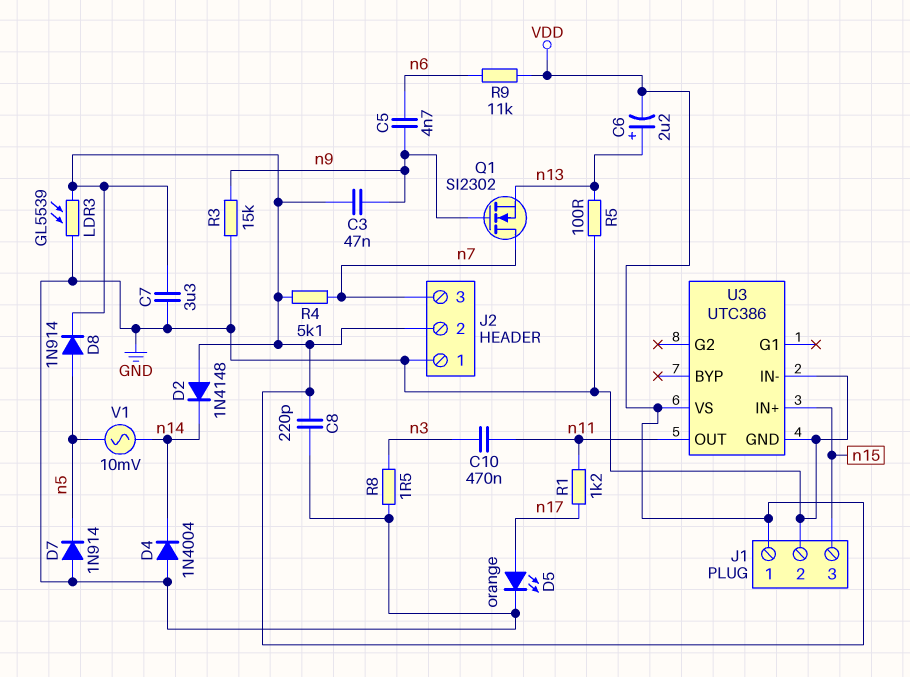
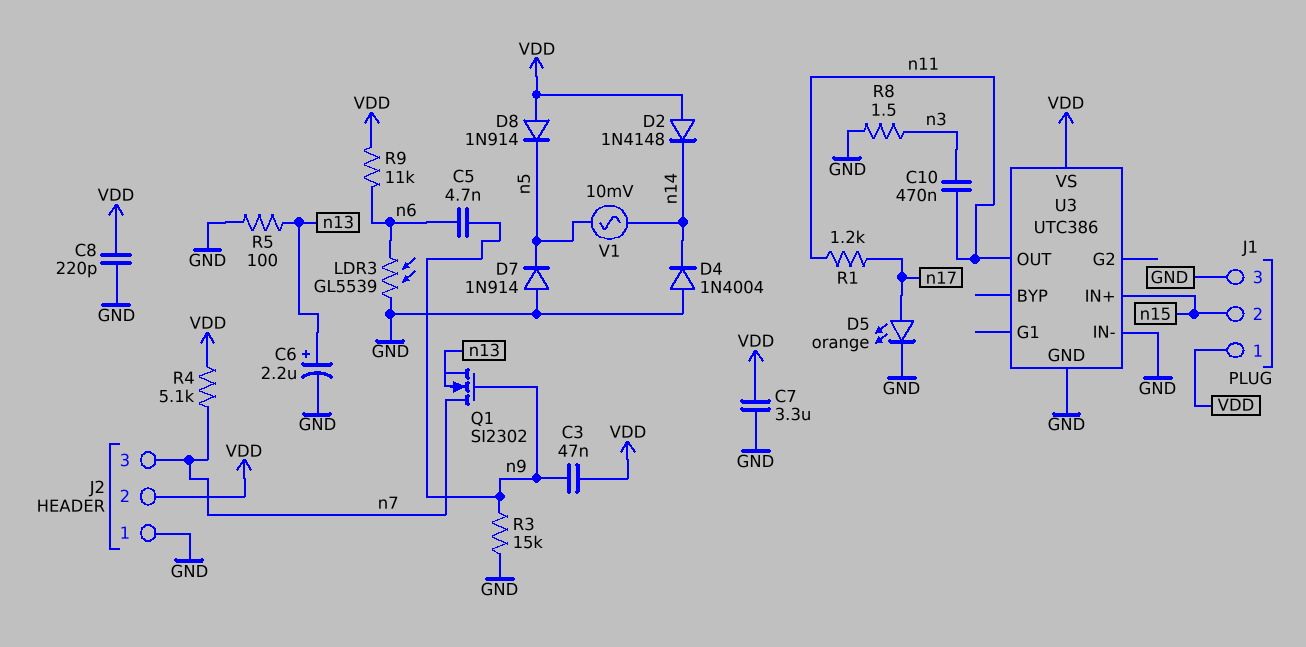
C6: 2.2uF (plus n13, minus VDD) -> 2.2uF (plus n13, minus GND)
D8: diode 1N914 (A n5, K VDD) -> diode 1N914 (A VDD, K n5)
J1 pin 2: GND -> n15
J1 pin 3: n15 -> GND
LDR3: GL5539 (GND, VDD) -> GL5539 (GND, n6)

